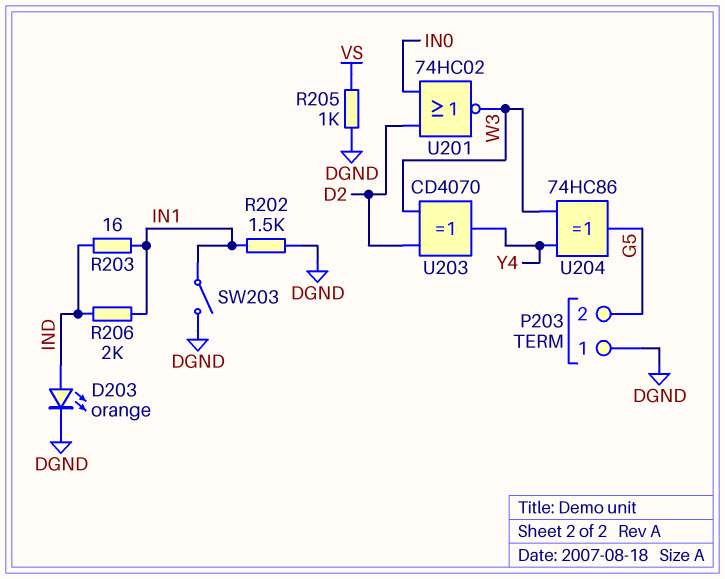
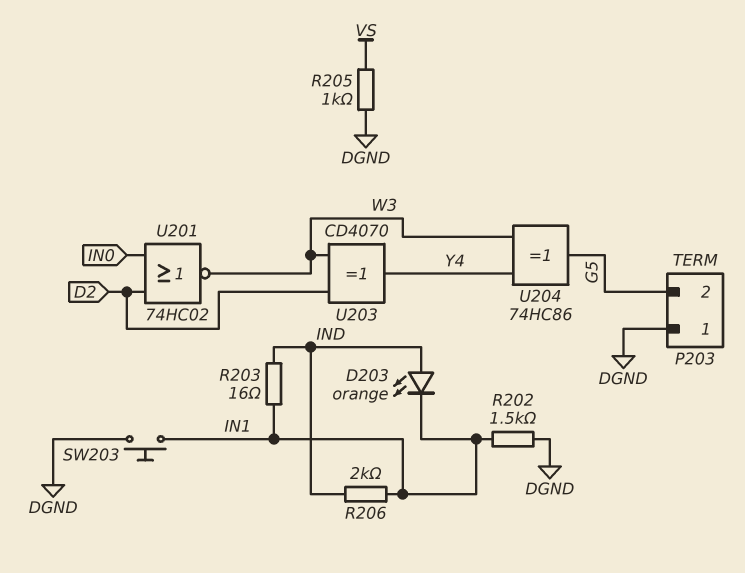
D203: LED orange (A IND, K DGND) -> LED orange (A IND, K IN1)
SW203: switch (DGND, IN1) -> button (DGND, IN1)

